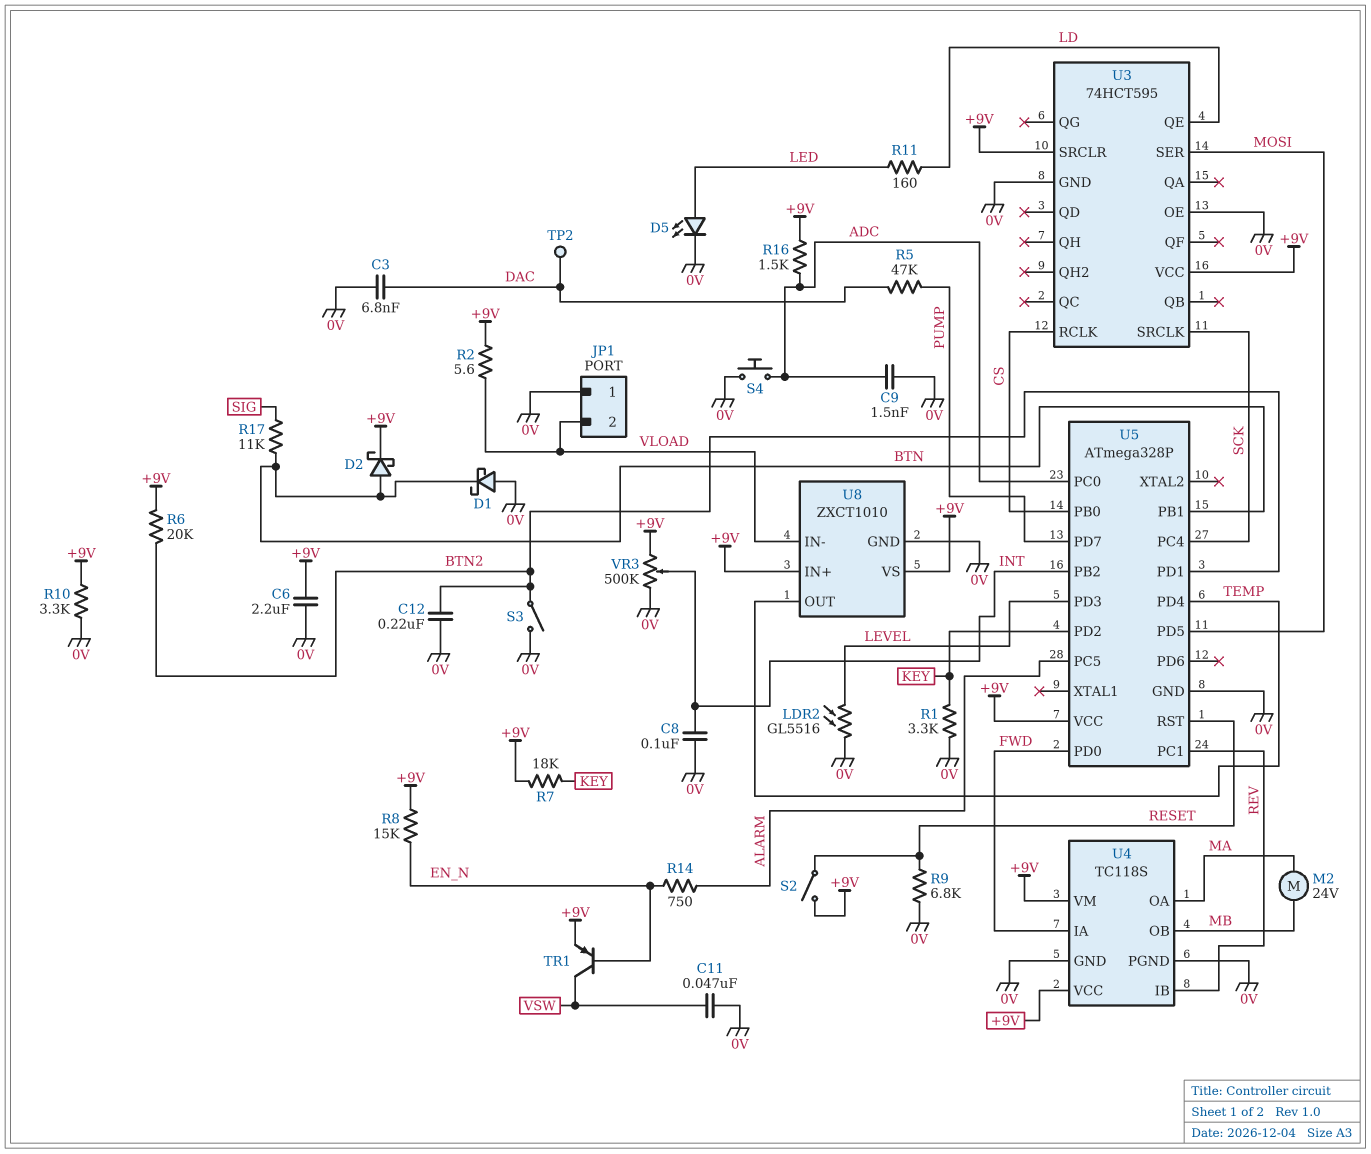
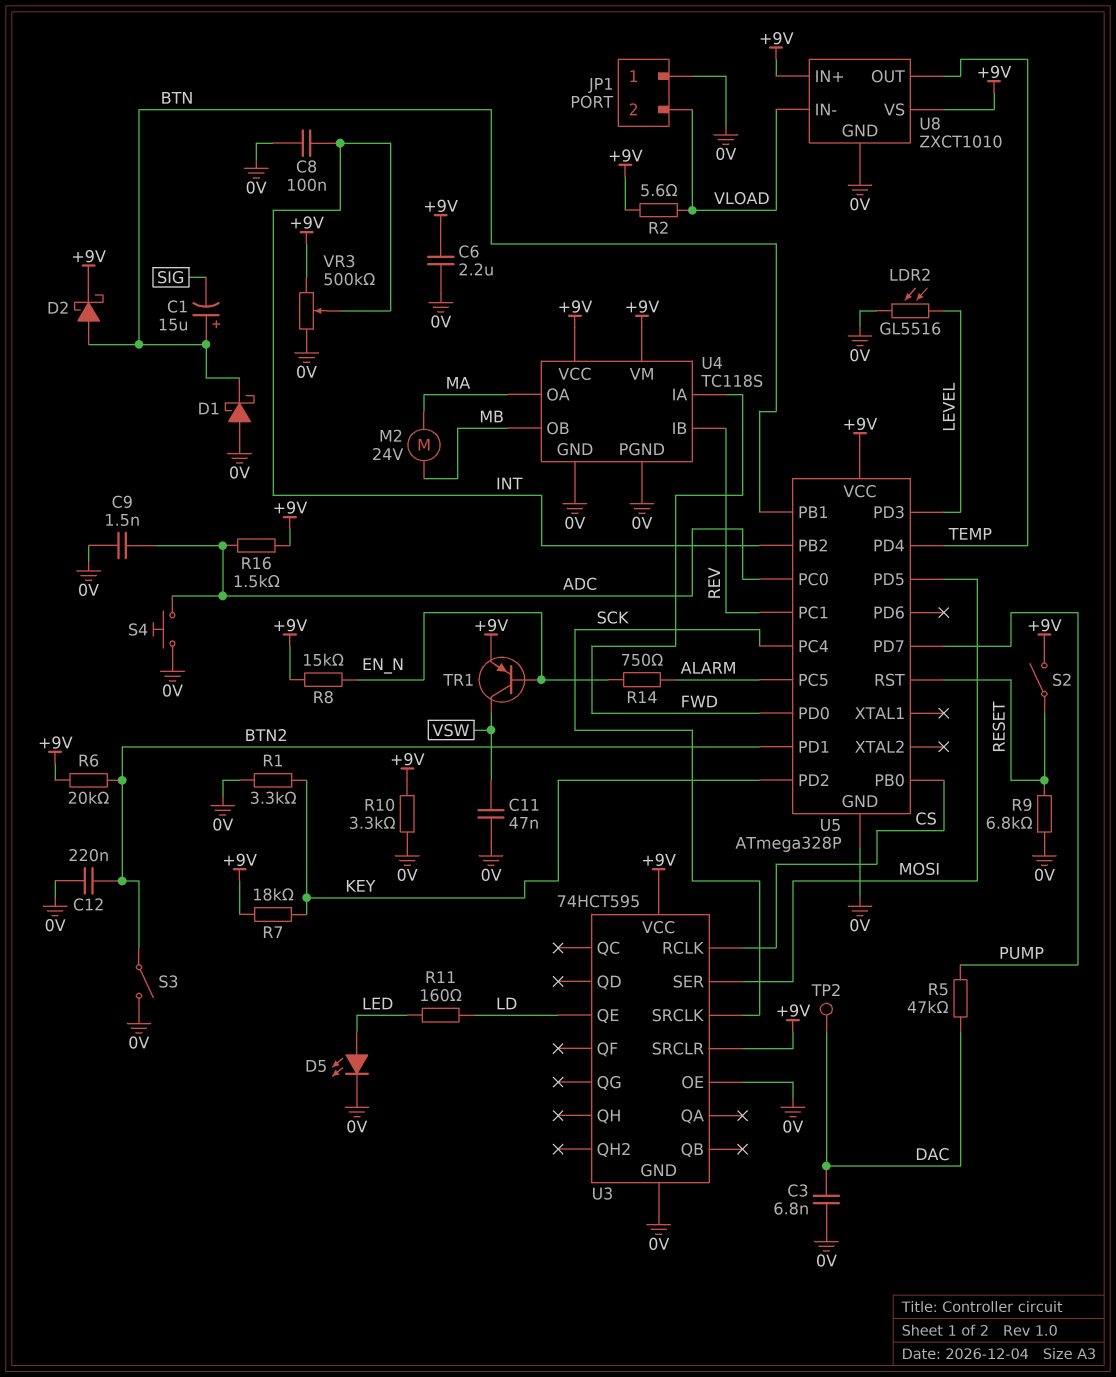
C1: none -> 15uF (plus BTN, minus SIG)
R17: 11k (BTN, SIG) -> none

